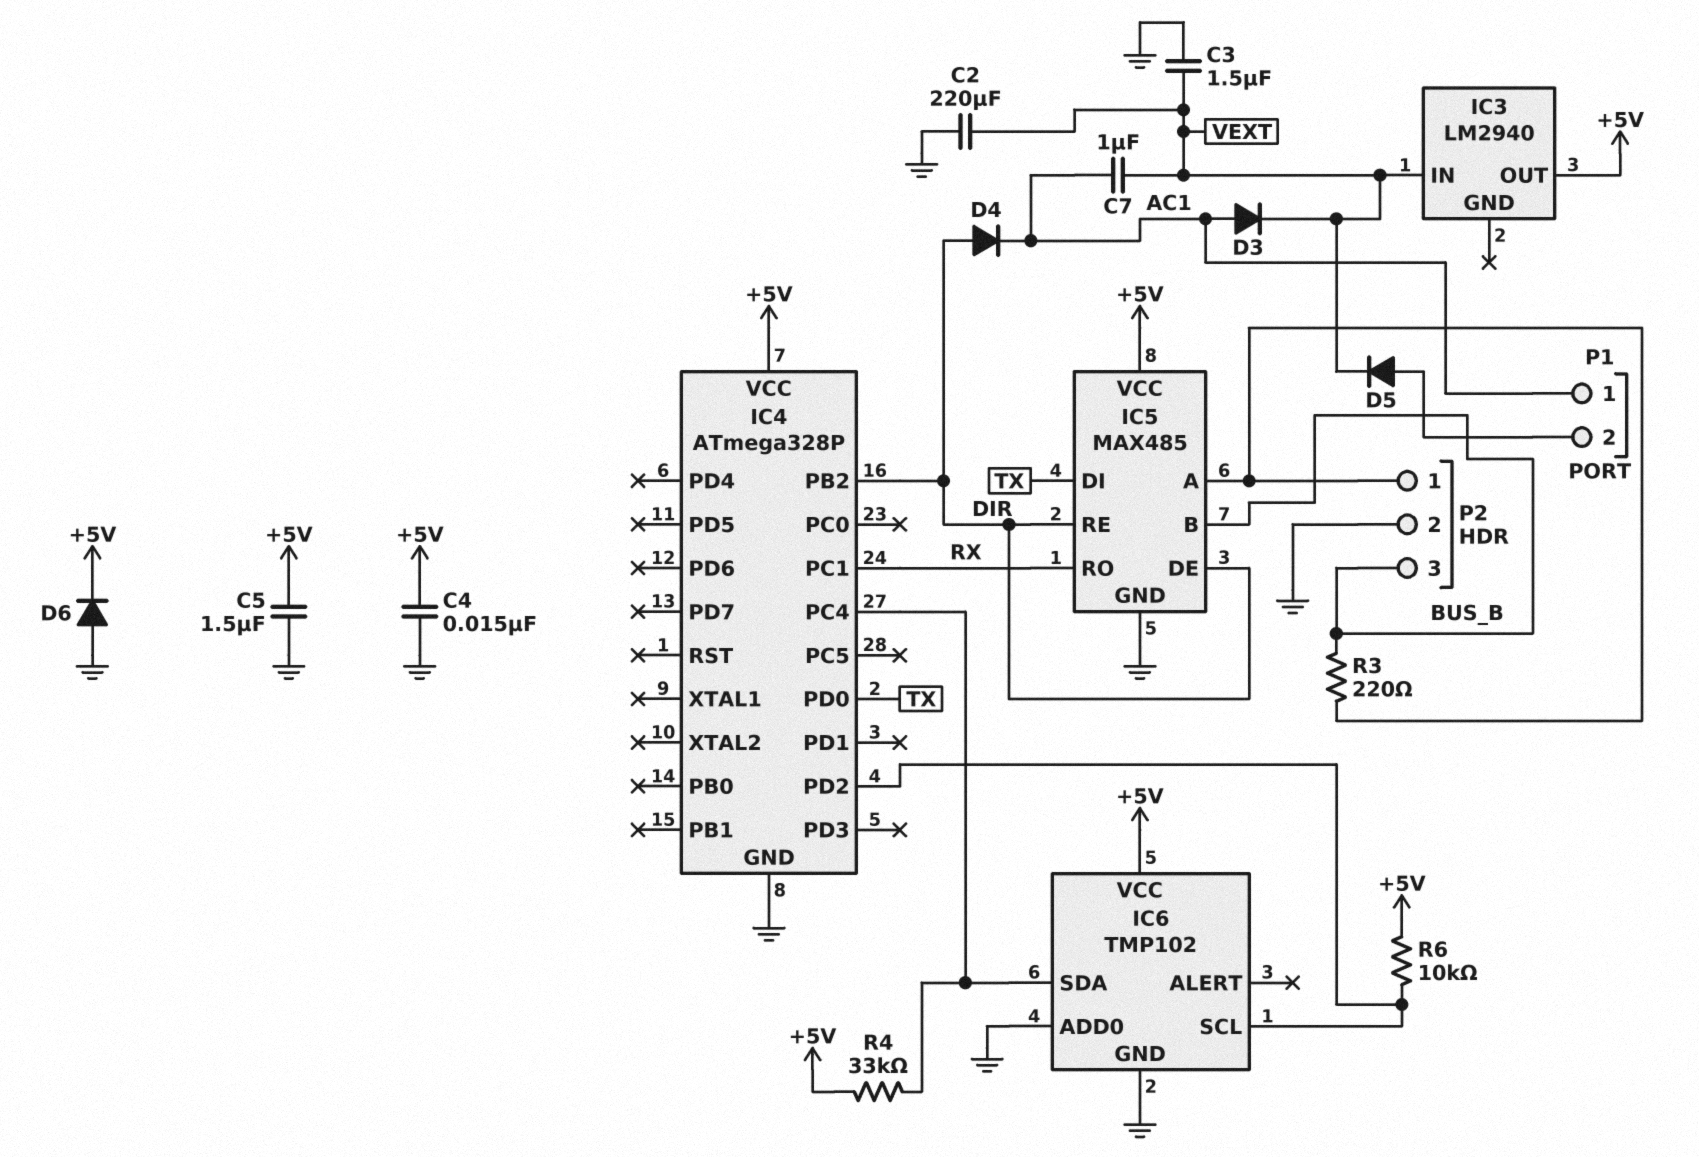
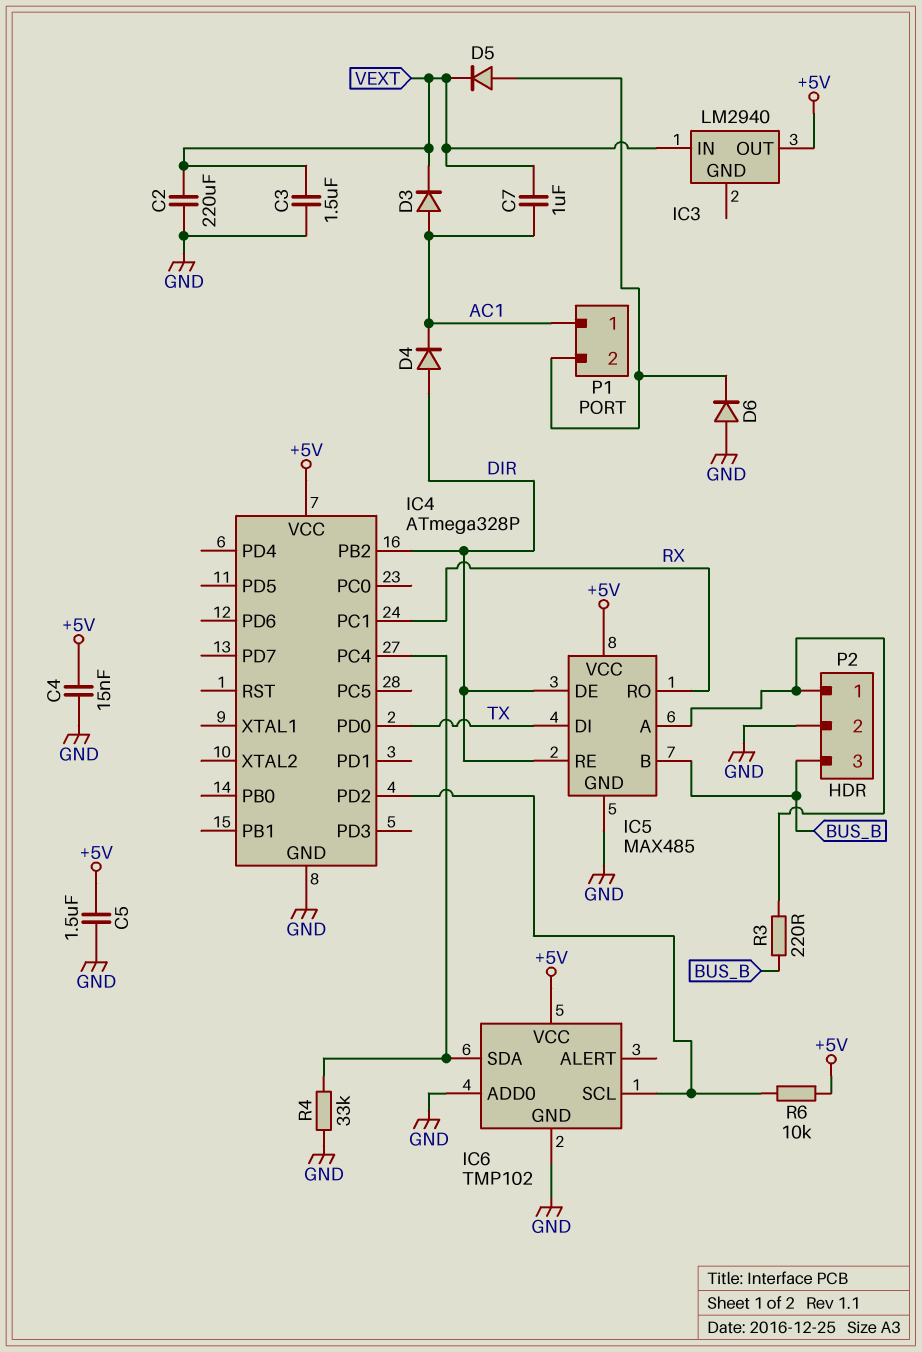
D6: diode (A GND, K +5V) -> diode (A GND, K P1/2)
R4: 33k (+5V, IC4/PC4) -> 33k (GND, IC4/PC4)

